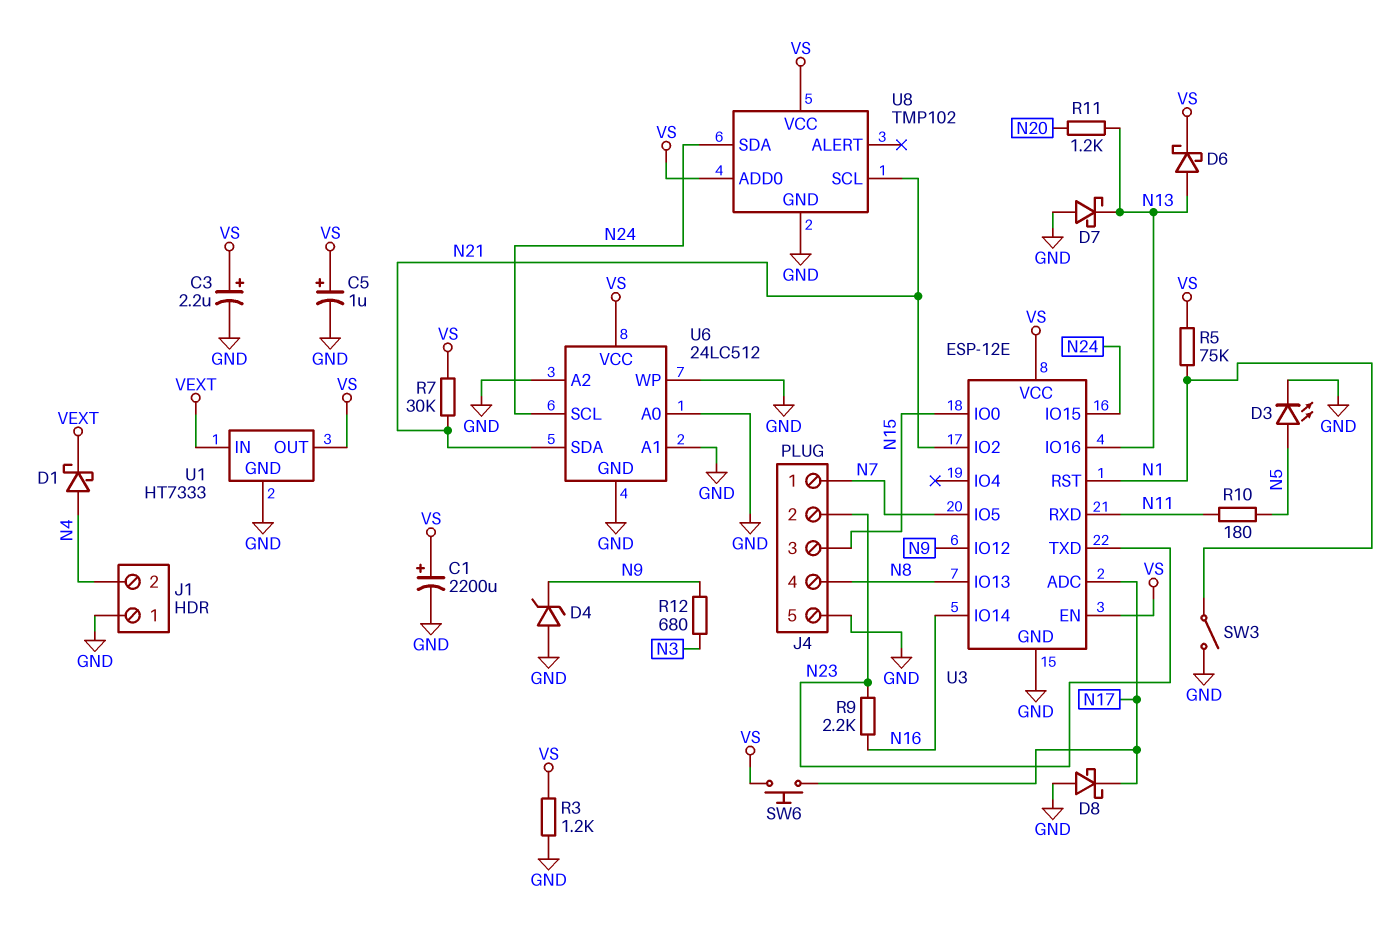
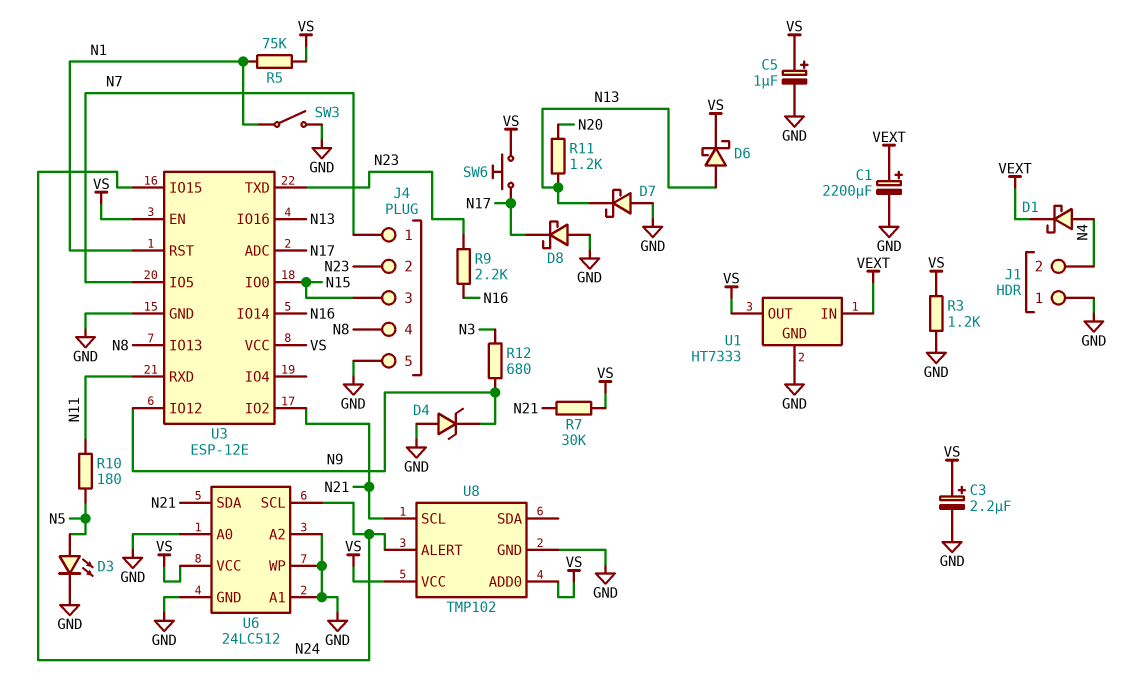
C1: 2200uF (plus VS, minus GND) -> 2200uF (plus VEXT, minus GND)
U8 pin ALERT: none -> N24
U8 pin SDA: N24 -> none

